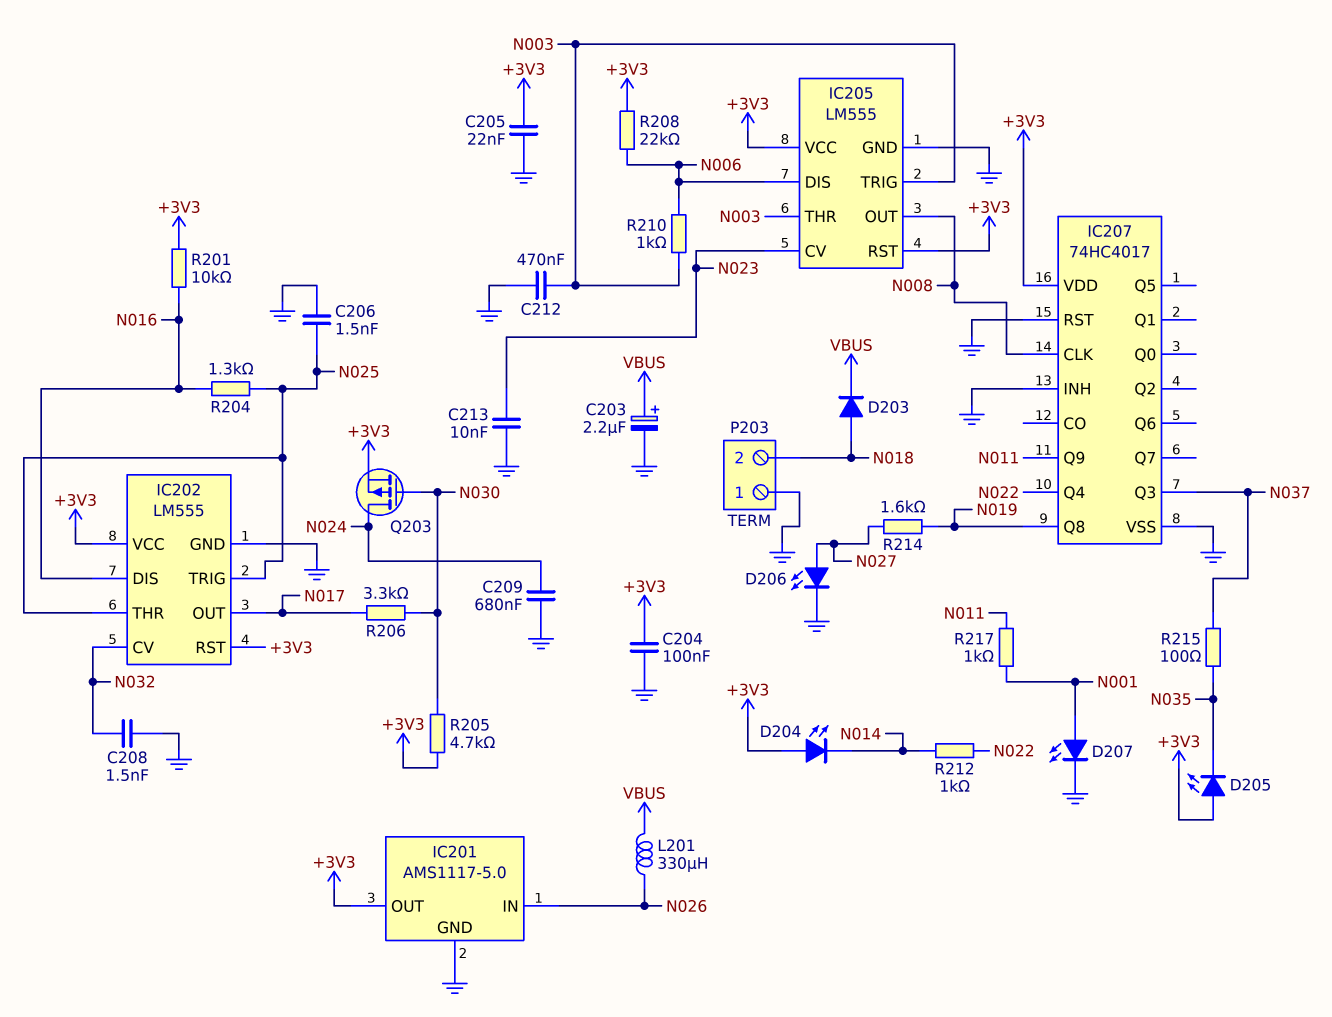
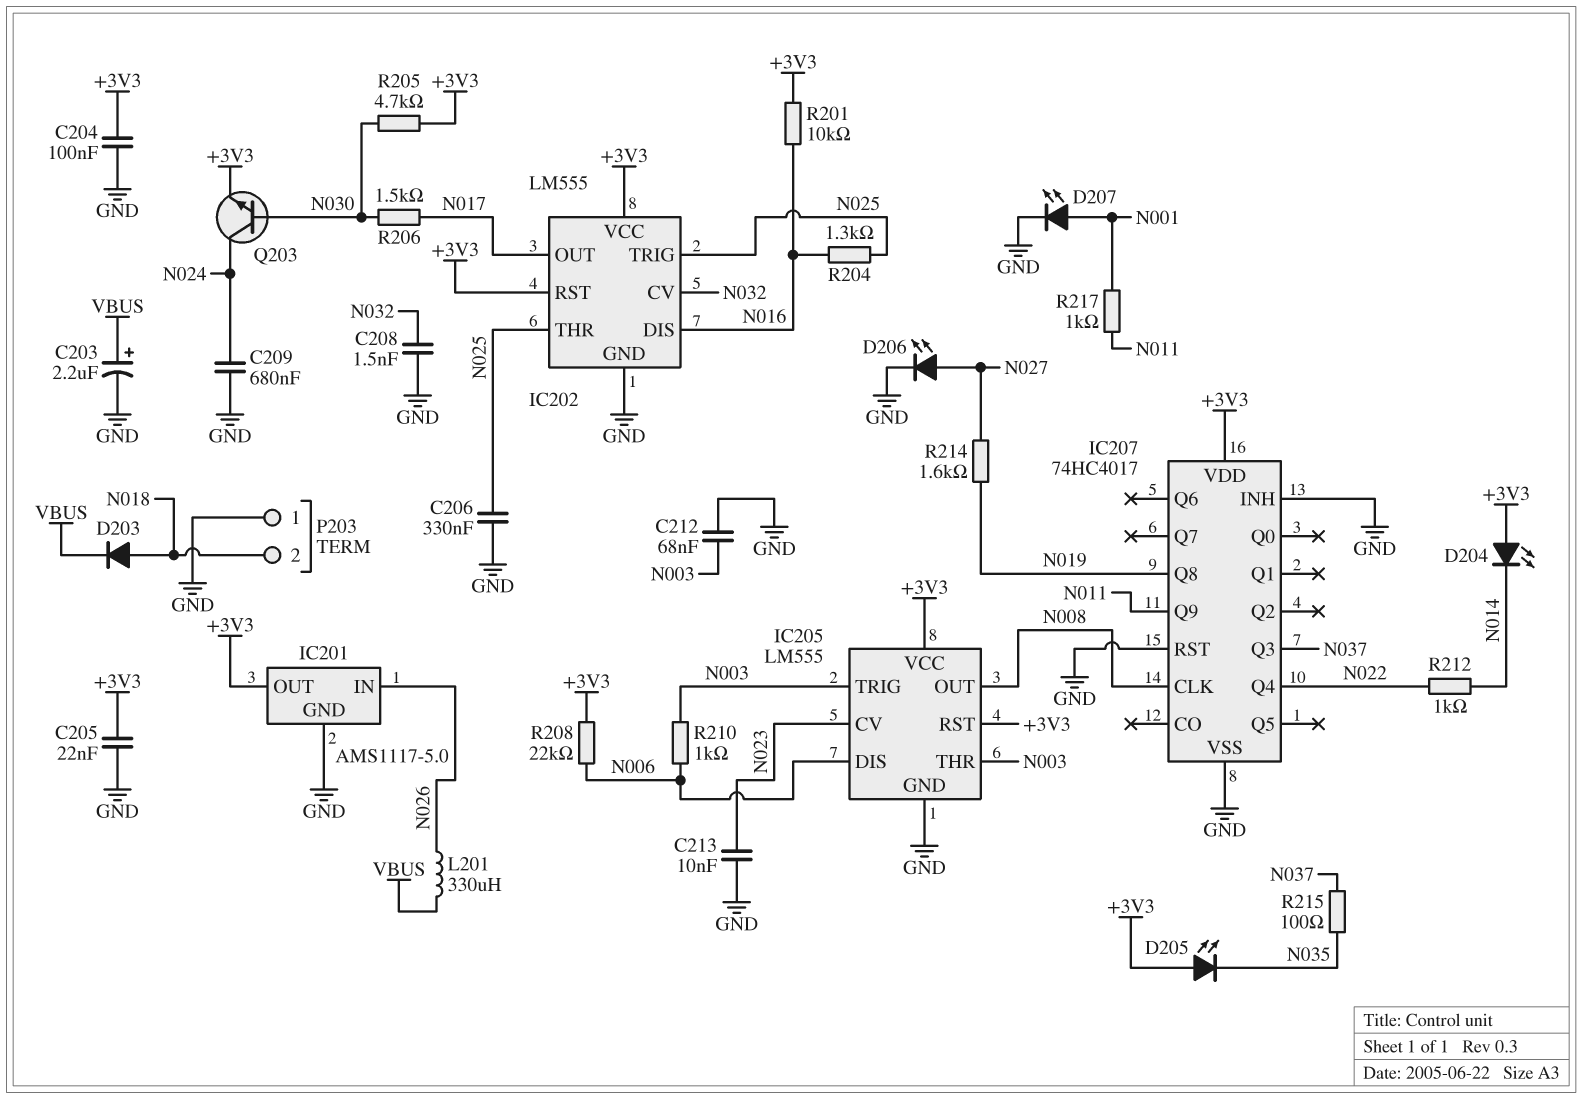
C206: 1.5nF (GND, N025) -> 330nF (GND, N025)
C212: 470nF (GND, N003) -> 68nF (GND, N003)
Q203: PMOS (G N030, D N024, S +3V3) -> NPN (B N030, C N024, E +3V3)
R206: 3.3k (N017, N030) -> 1.5k (N017, N030)

